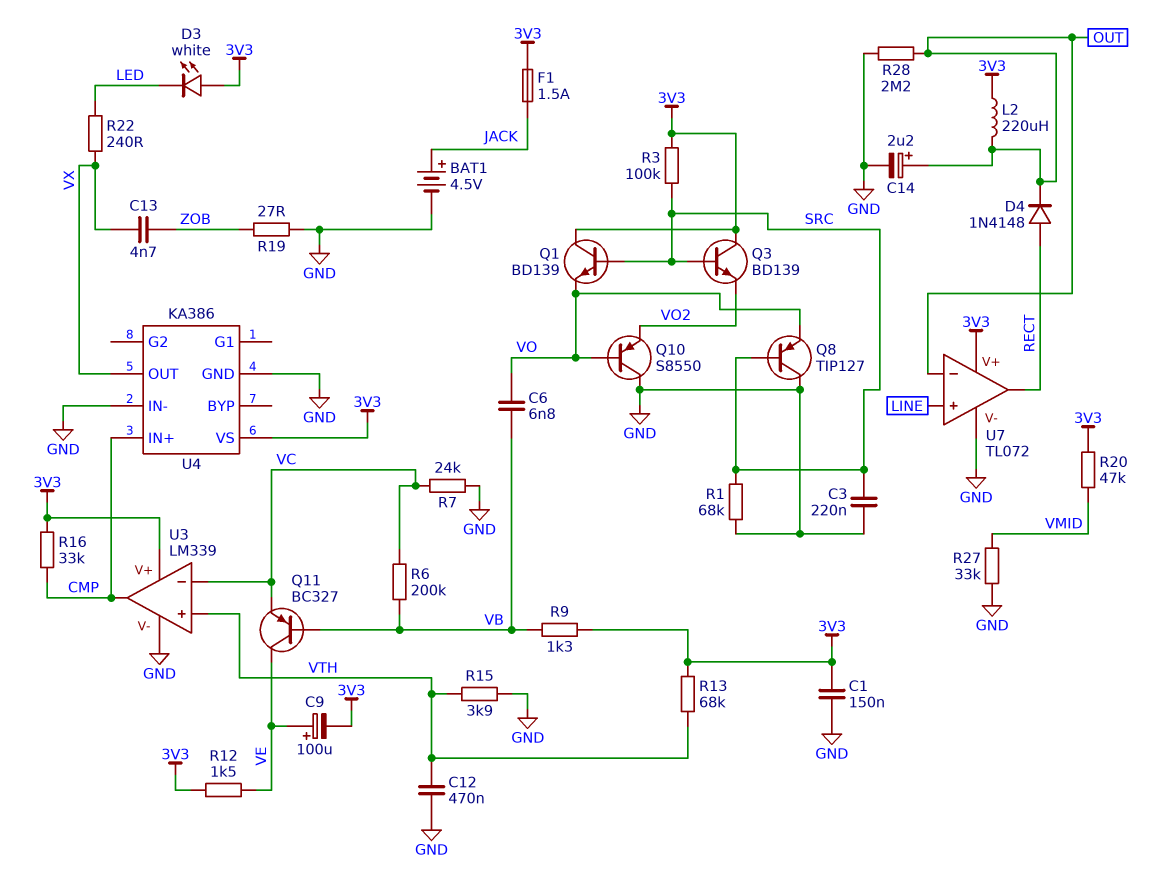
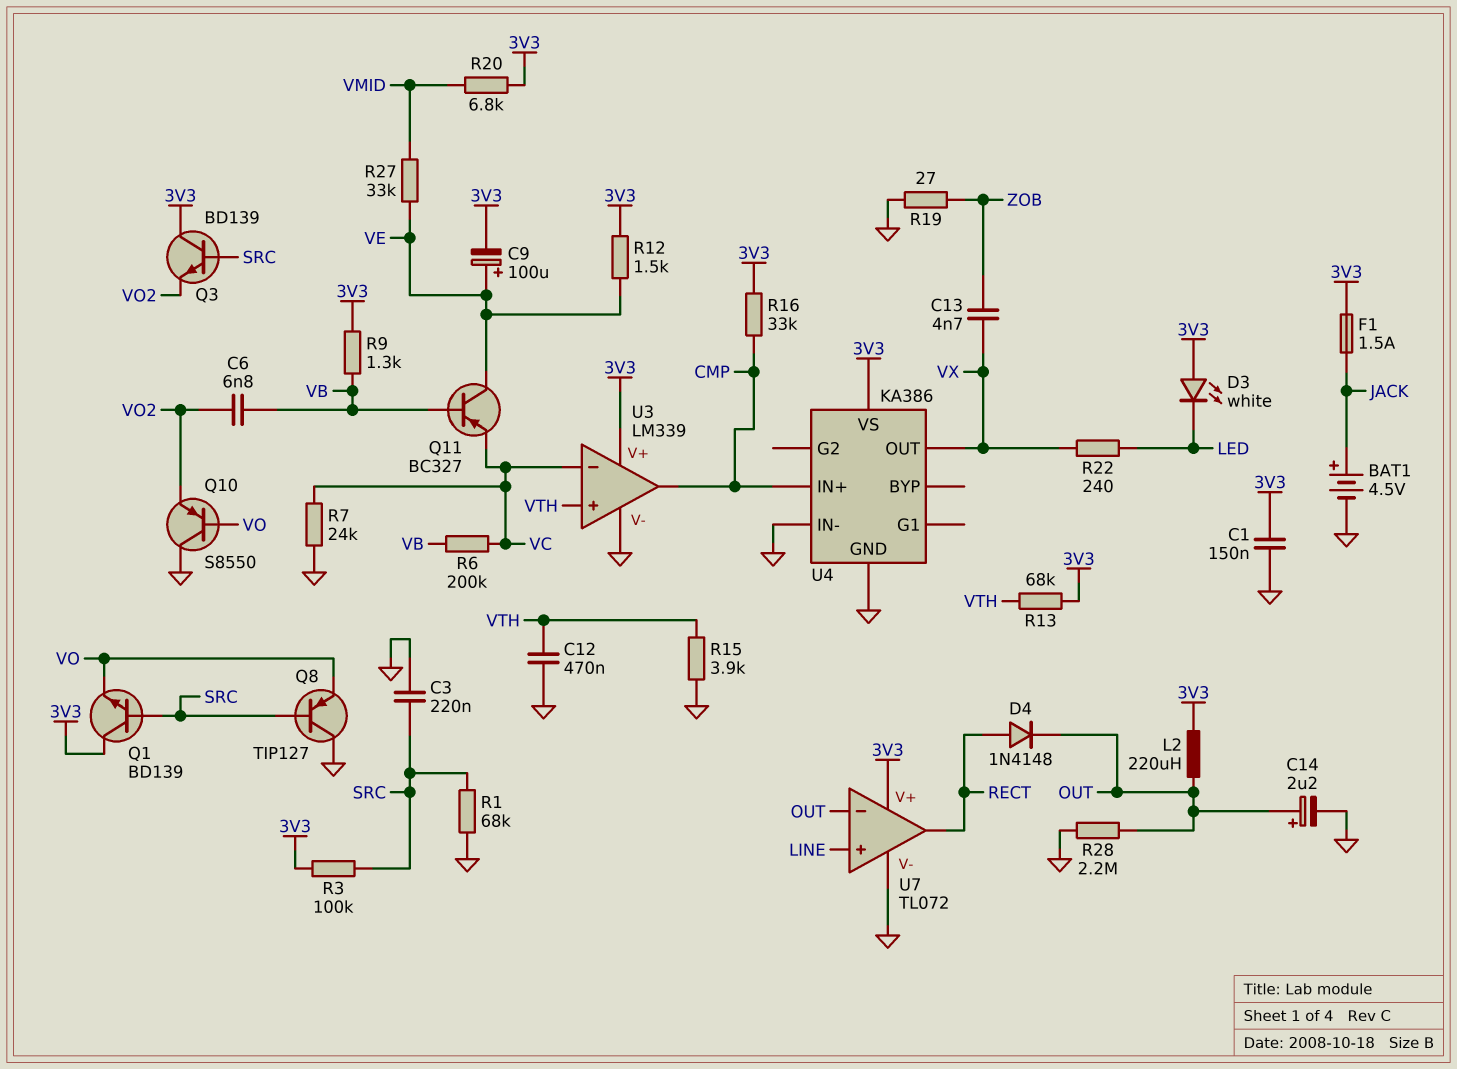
C6: 6.8nF (VB, VO) -> 6.8nF (VB, VO2)
R20: 47k (3V3, VMID) -> 6.8k (3V3, VMID)
R27: 33k (GND, VMID) -> 33k (VE, VMID)

